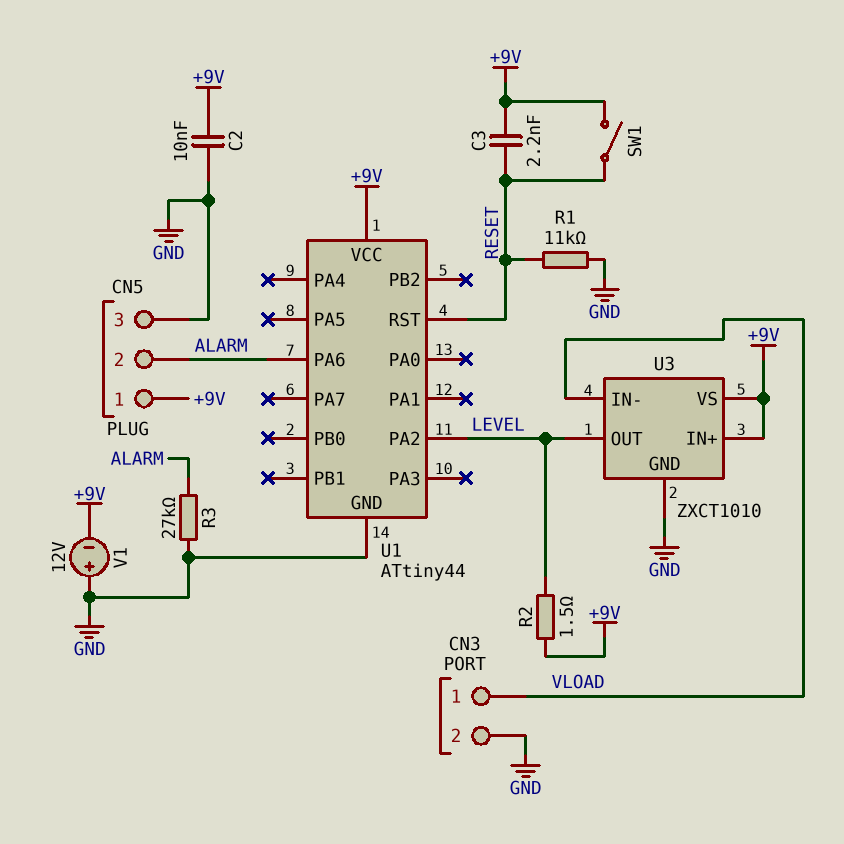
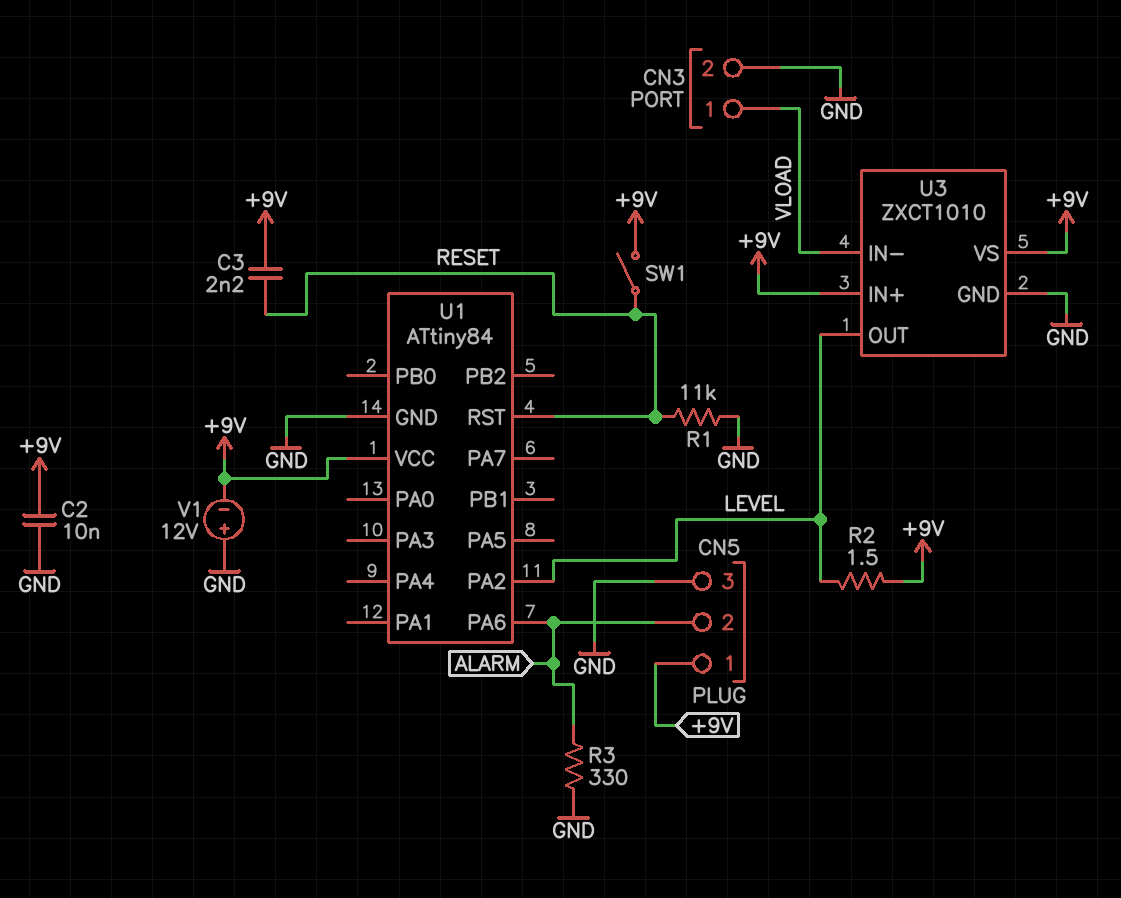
R3: 27k (ALARM, GND) -> 330 (ALARM, GND)
U1: ATtiny44 -> ATtiny84

